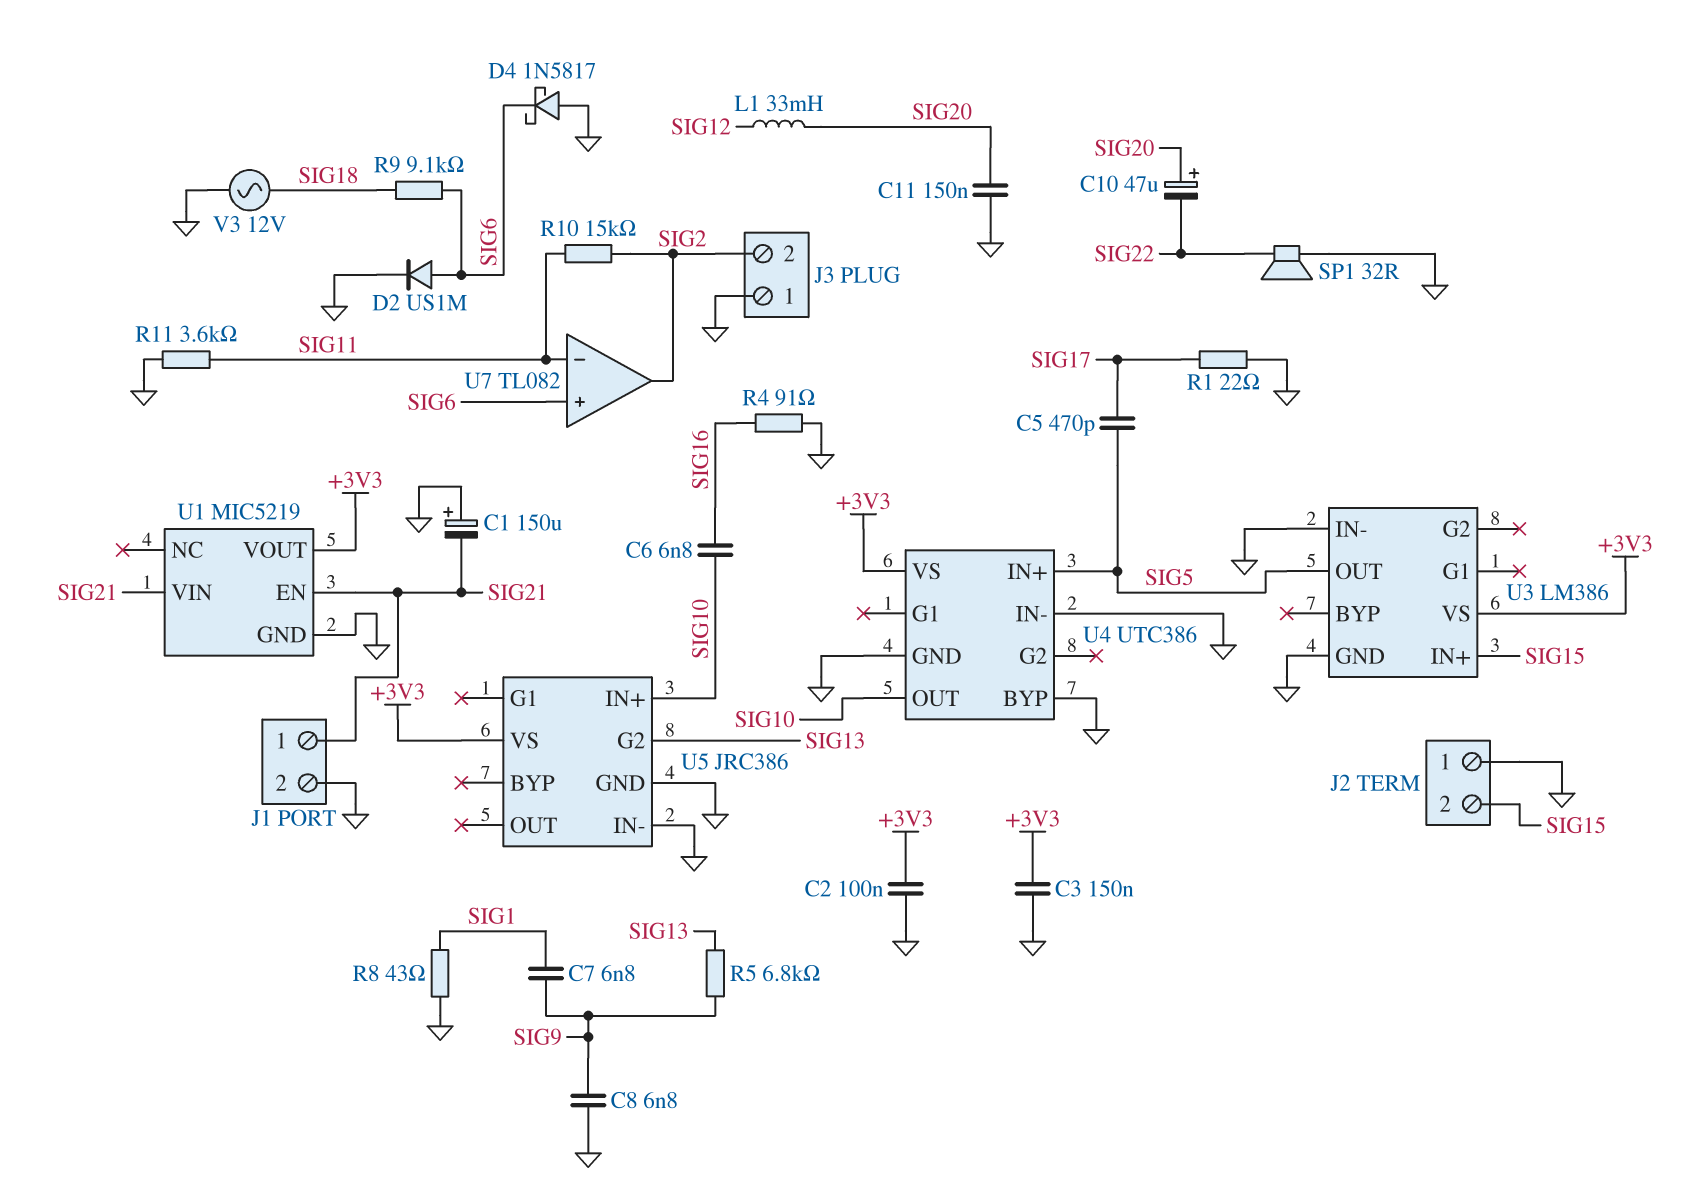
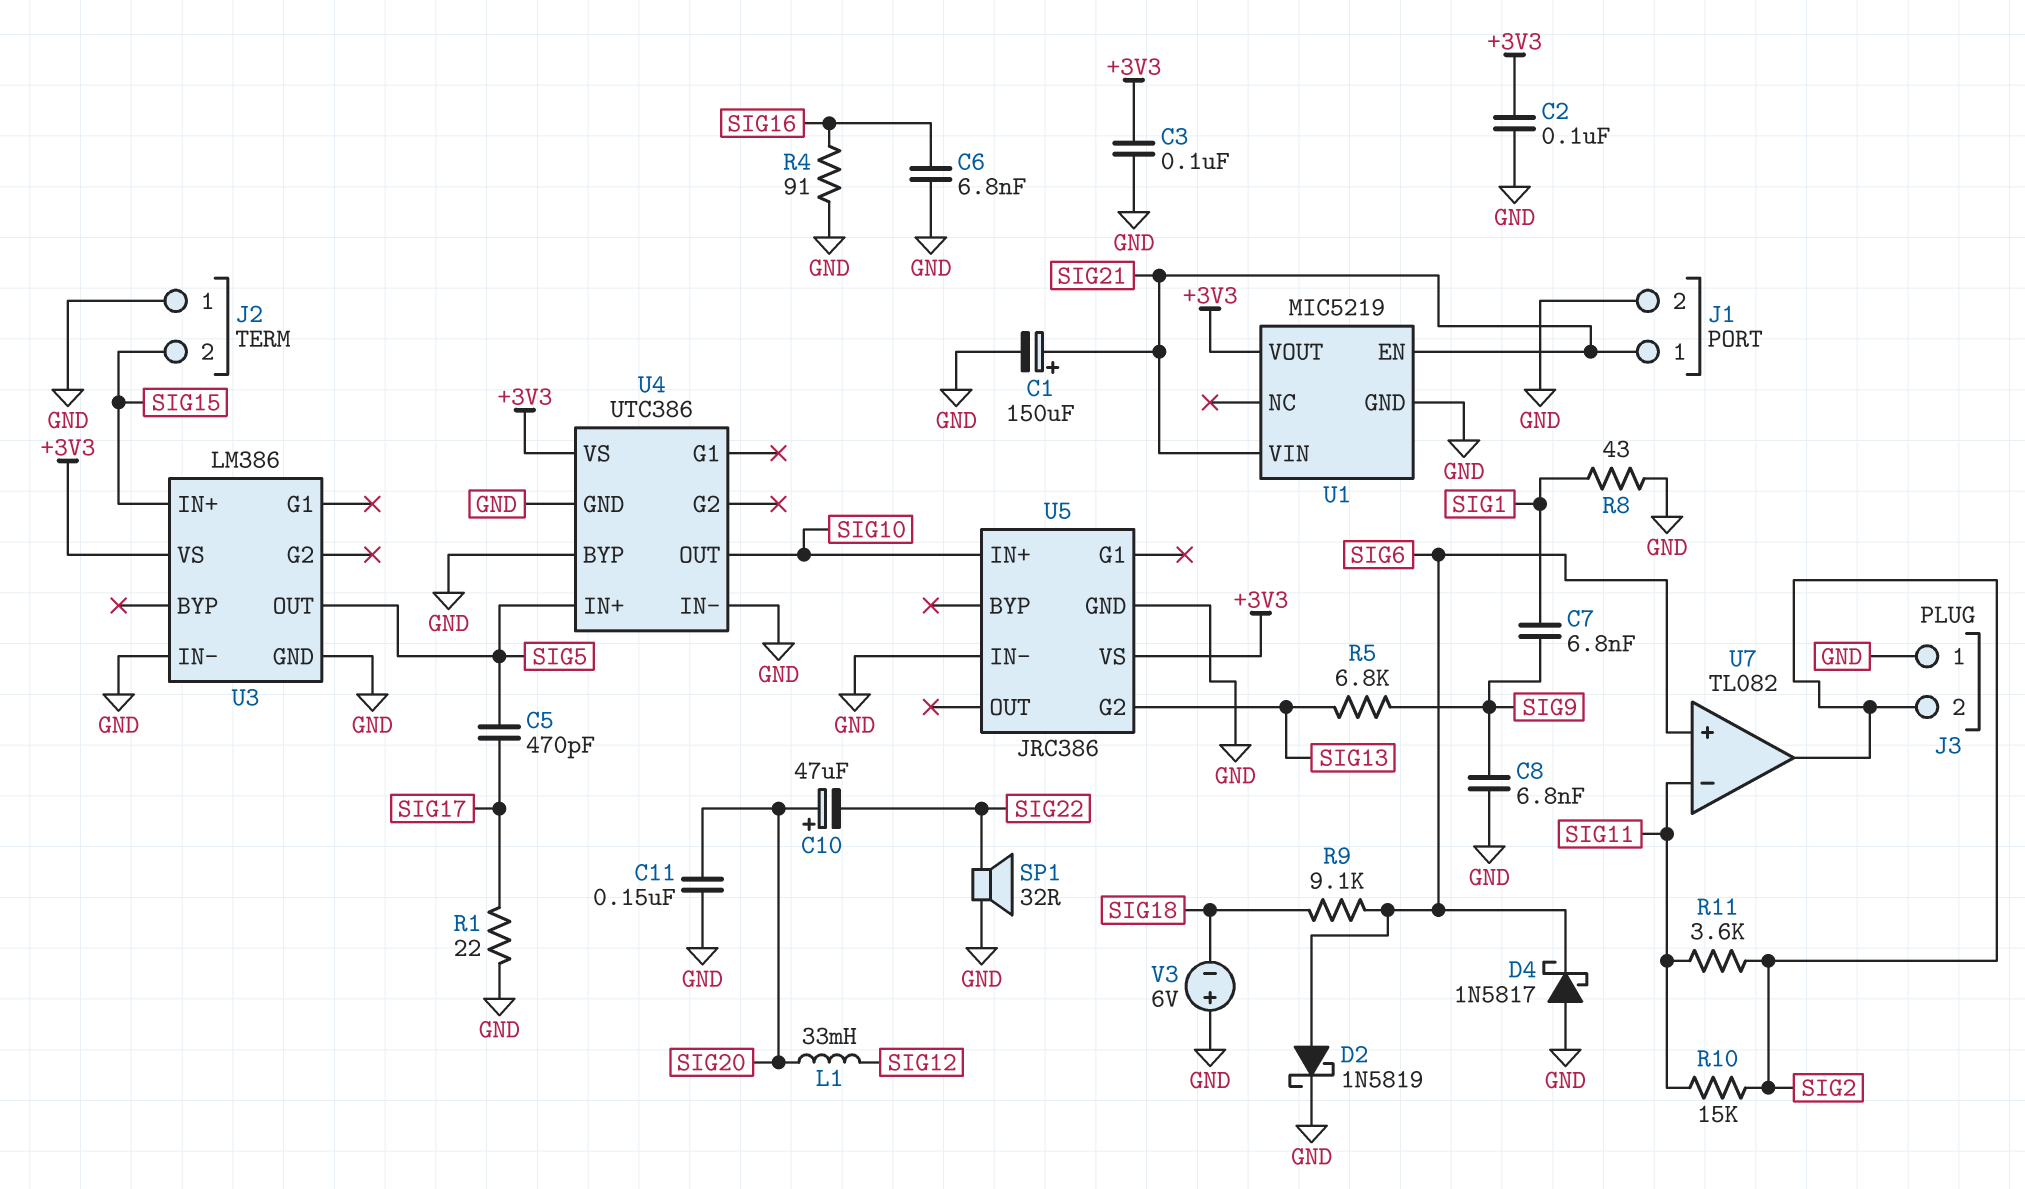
C1: 150uF (plus GND, minus SIG21) -> 150uF (plus SIG21, minus GND)
C3: 150nF (+3V3, GND) -> 100nF (+3V3, GND)
C6: 6.8nF (SIG10, SIG16) -> 6.8nF (GND, SIG16)
D2: diode US1M (A SIG6, K GND) -> schottky 1N5819 (A SIG6, K GND)
R11: 3.6k (GND, SIG11) -> 3.6k (SIG2, SIG11)
V3: AC 12V (GND, SIG18) -> 6V (plus GND, minus SIG18)

